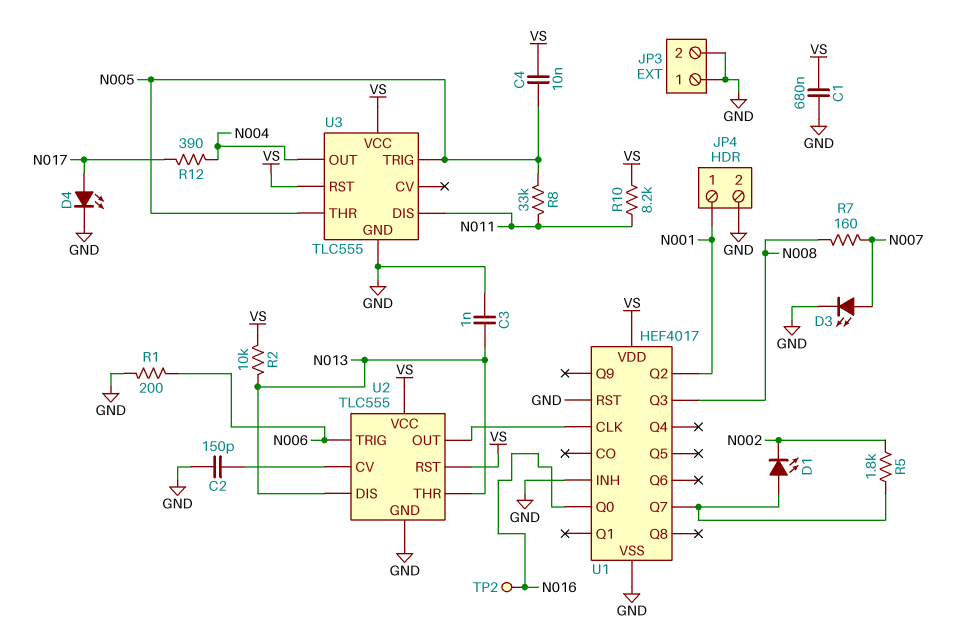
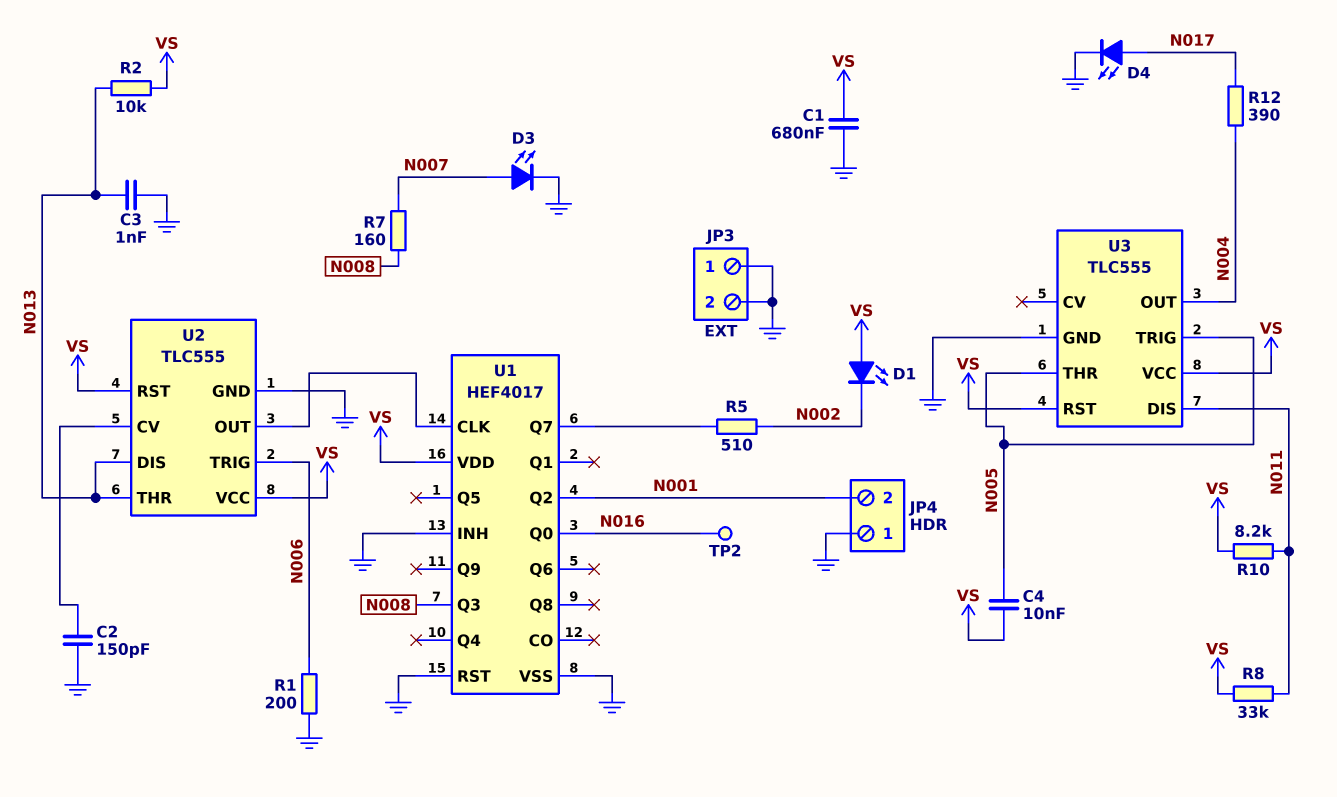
D1: LED (A U1/Q7, K N002) -> LED (A VS, K N002)
JP4 pin 1: N001 -> GND
JP4 pin 2: GND -> N001
R5: 1.8k (N002, U1/Q7) -> 510 (N002, U1/Q7)
R8: 33k (N005, N011) -> 33k (N011, VS)

